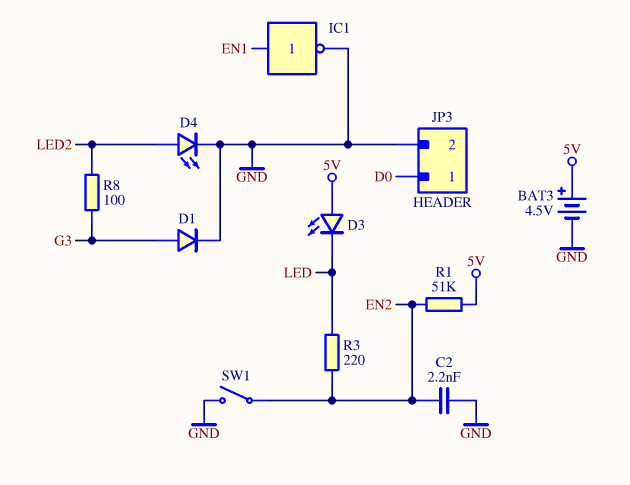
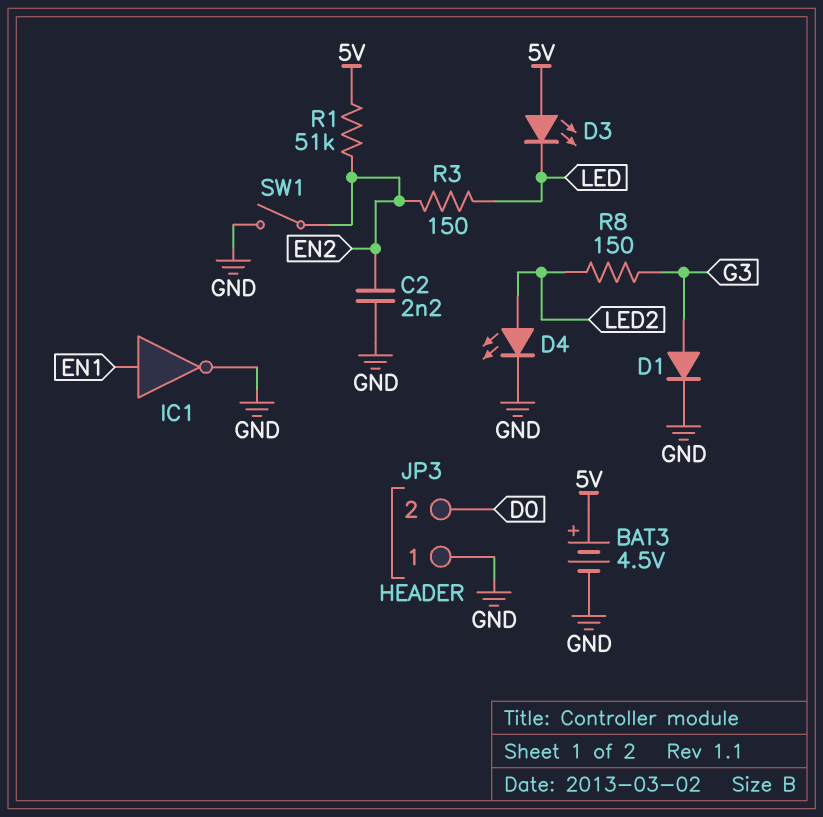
JP3 pin 1: D0 -> GND
JP3 pin 2: GND -> D0
R3: 220 (EN2, LED) -> 150 (EN2, LED)
R8: 100 (G3, LED2) -> 150 (G3, LED2)

